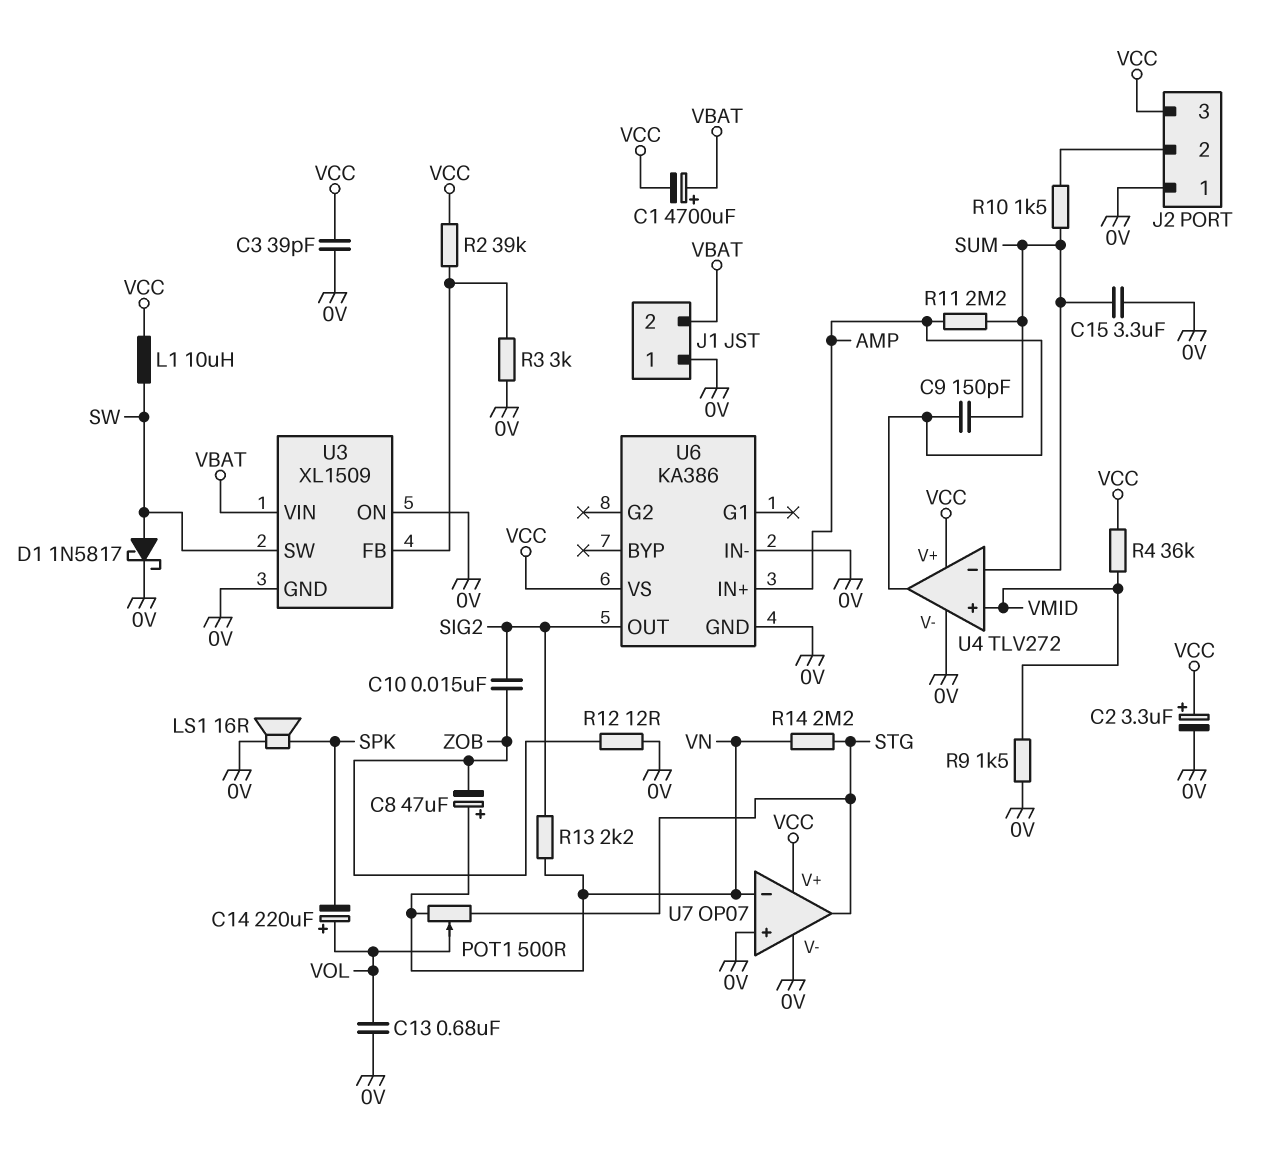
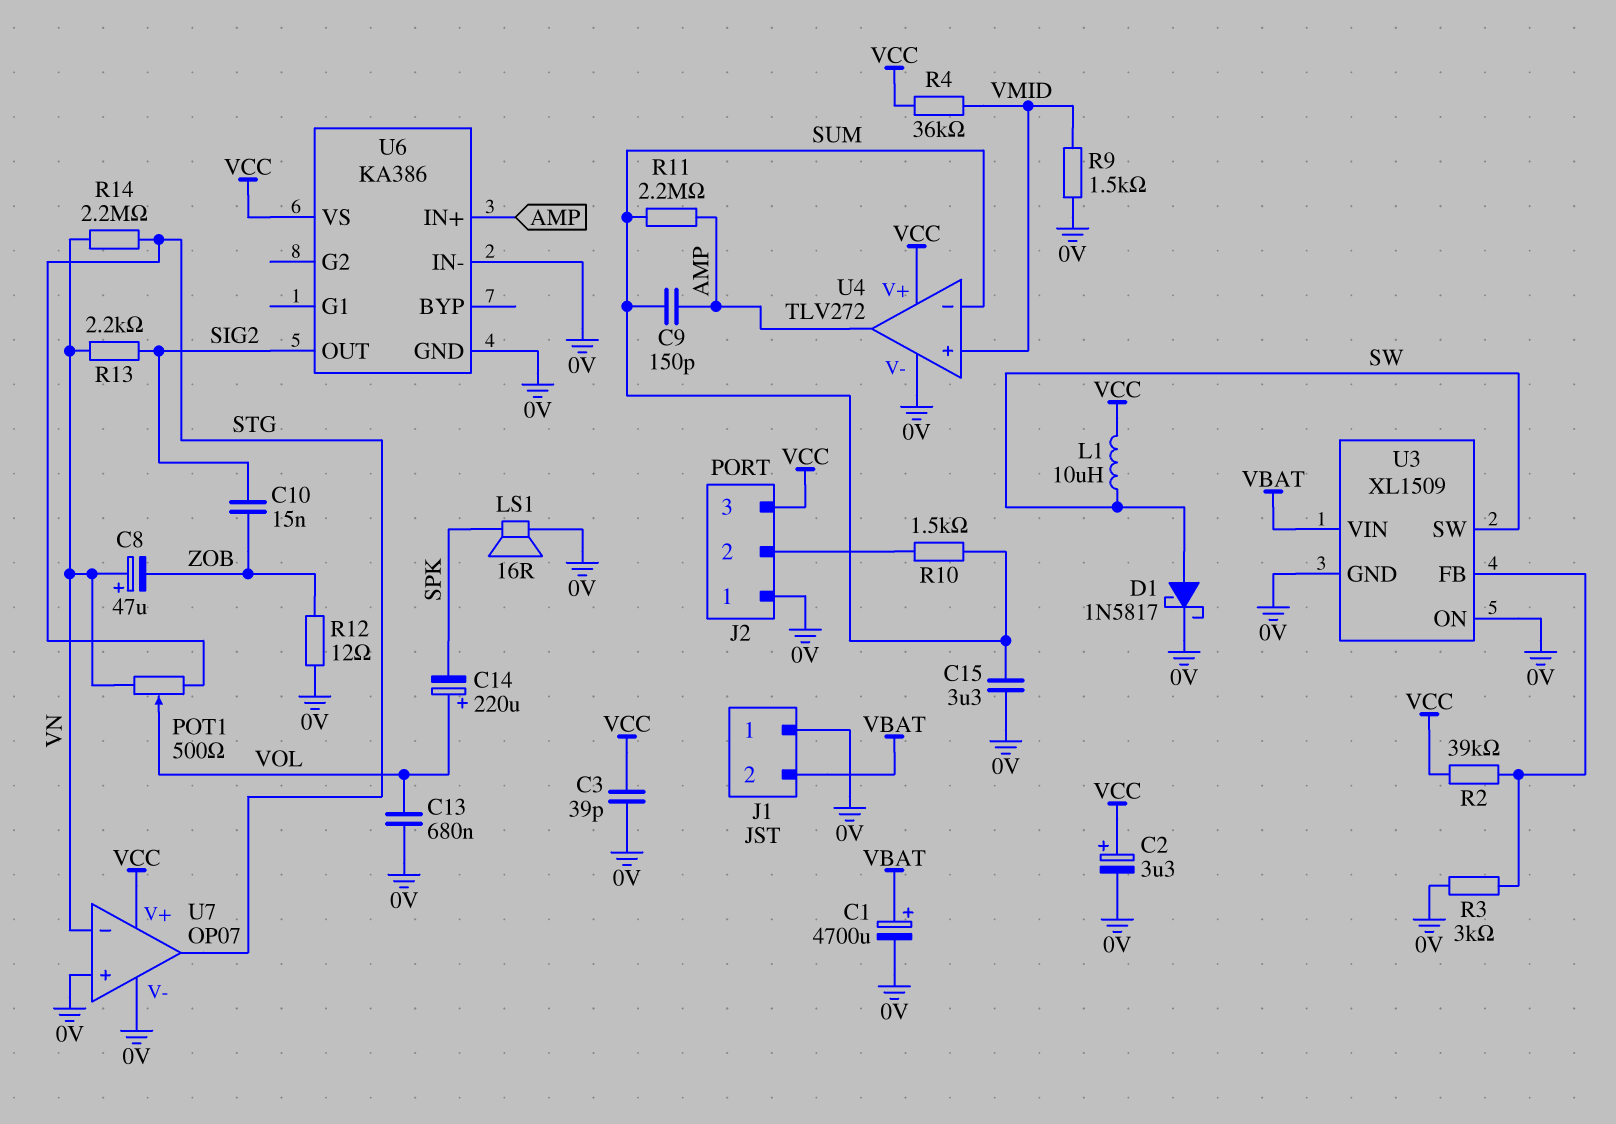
C1: 4700uF (plus VBAT, minus VCC) -> 4700uF (plus VBAT, minus 0V)

